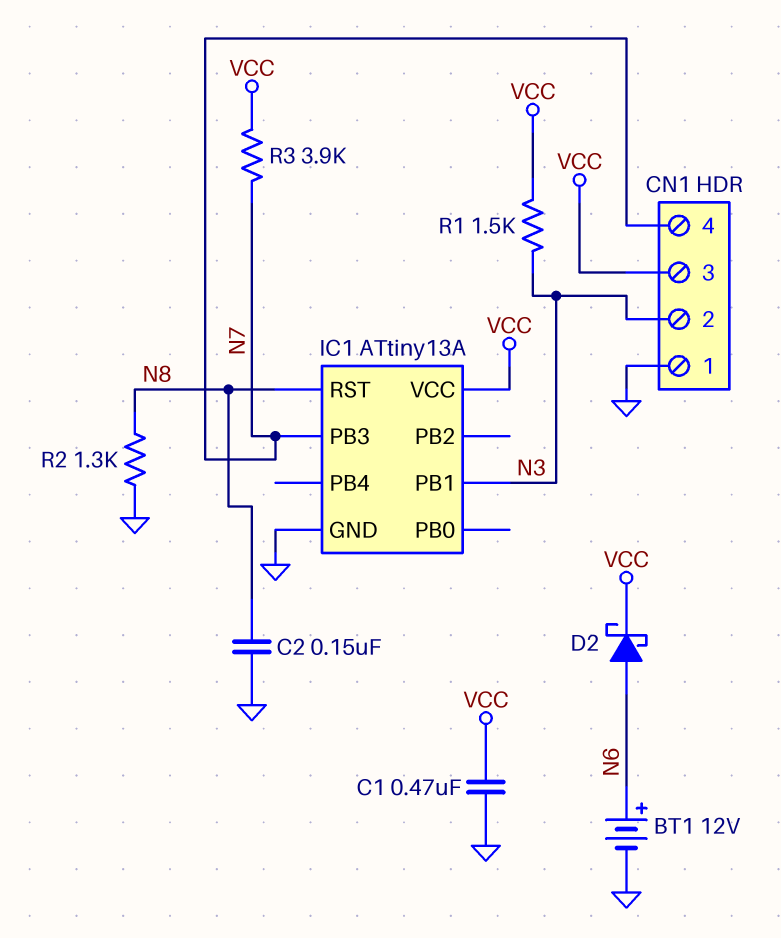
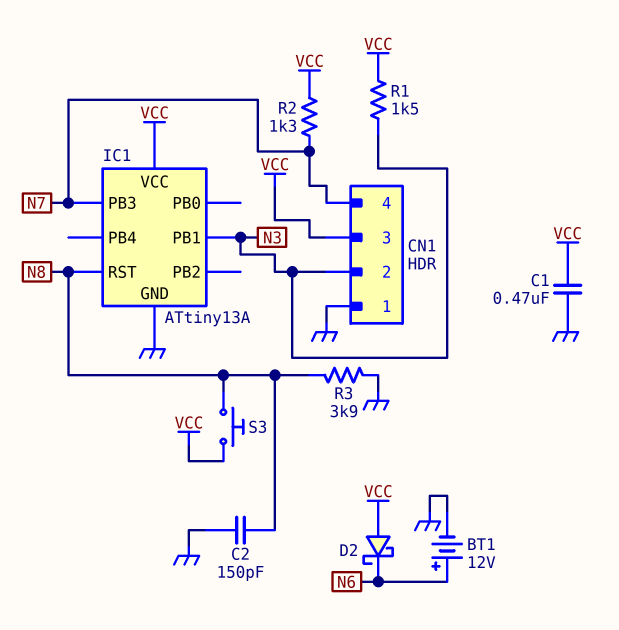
C2: 150nF (GND, N8) -> 150pF (GND, N8)
D2: schottky (A N6, K VCC) -> schottky (A VCC, K N6)
R2: 1.3k (GND, N8) -> 1.3k (N7, VCC)
R3: 3.9k (N7, VCC) -> 3.9k (GND, N8)
S3: none -> button (N8, VCC)

